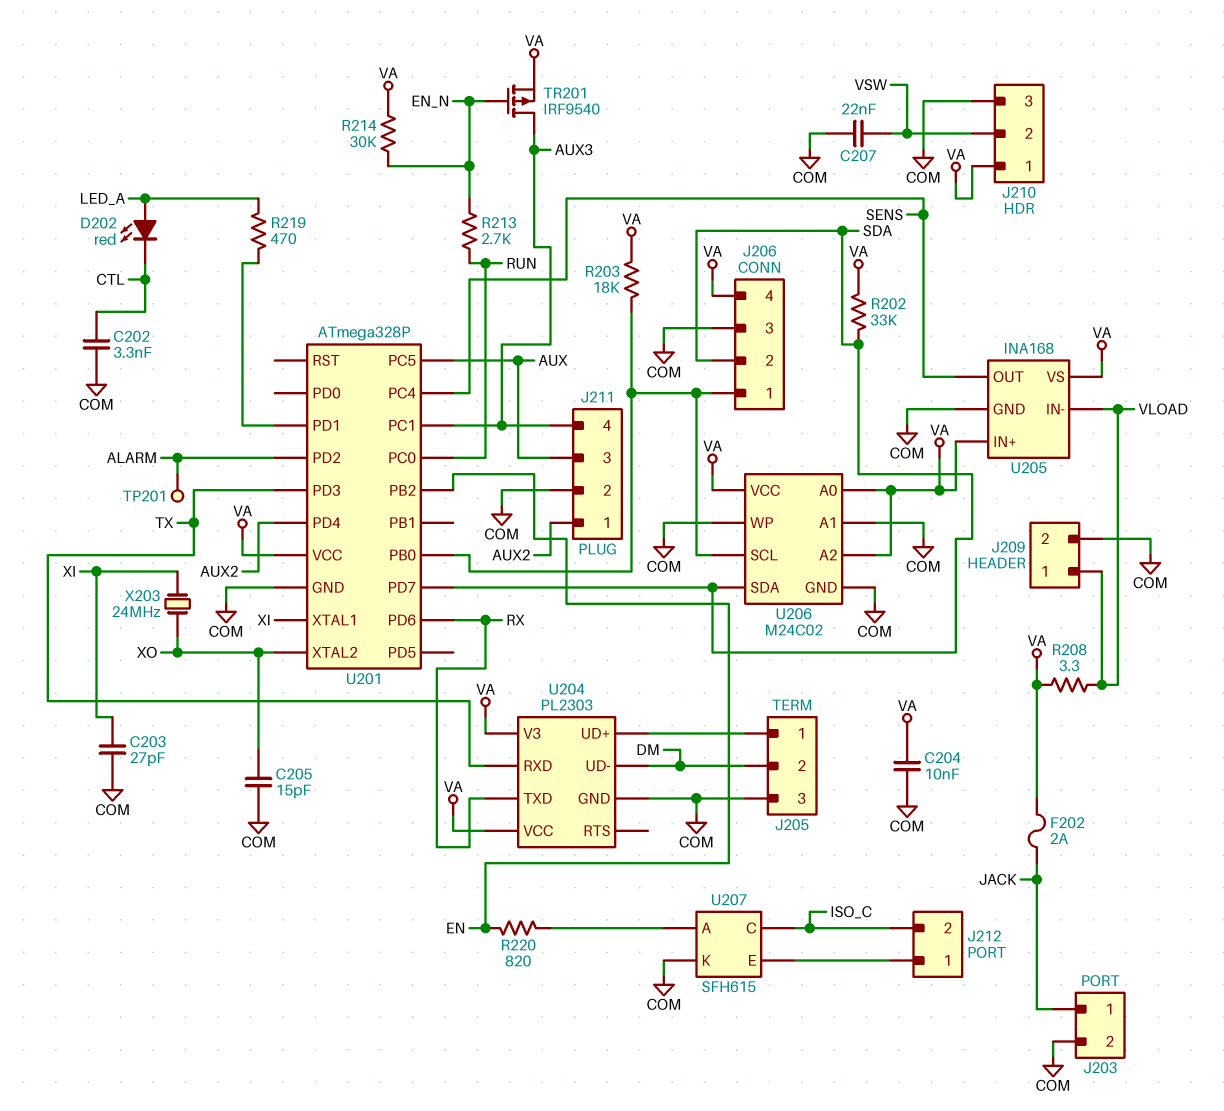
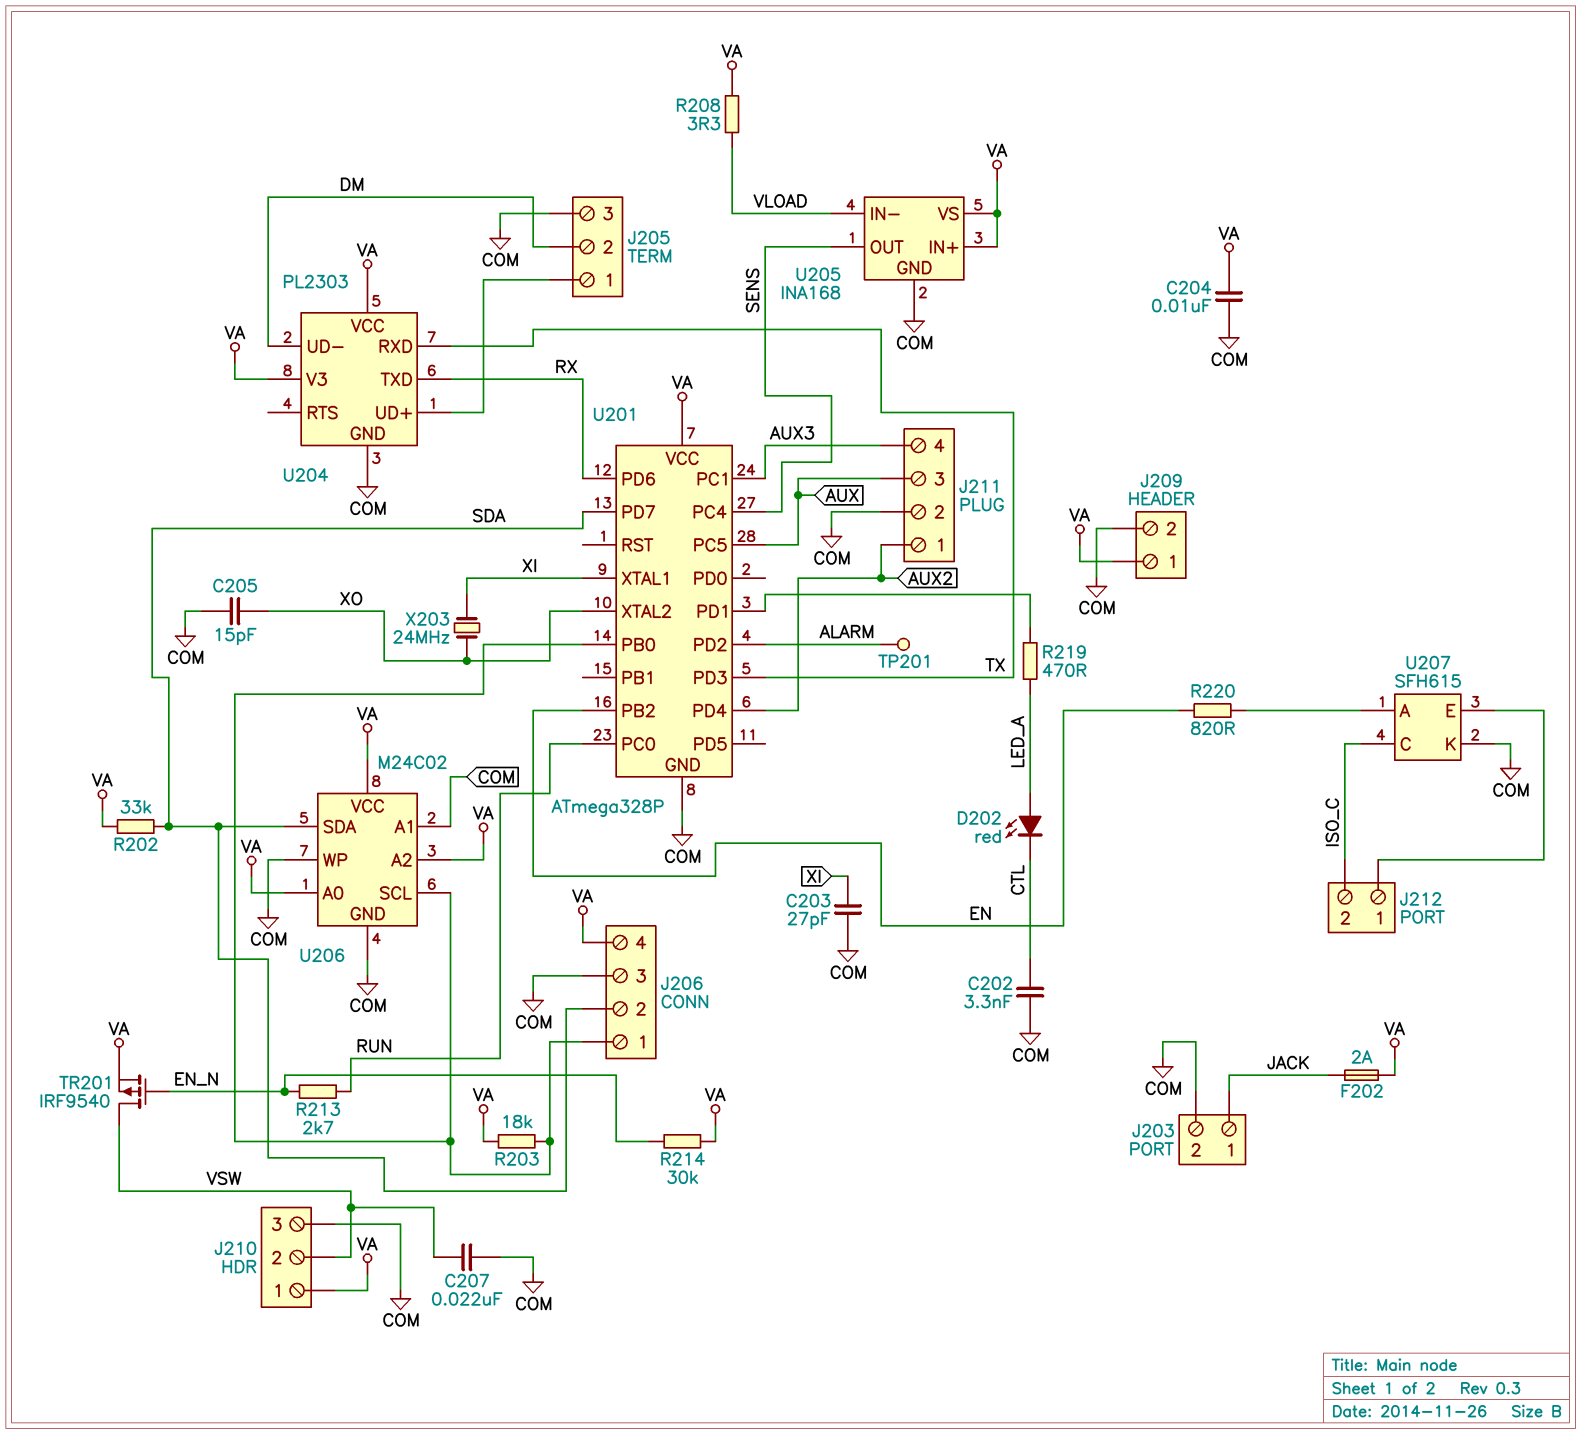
J209 pin 1: VLOAD -> VA
TR201: PMOS IRF9540 (G EN_N, D AUX3, S VA) -> PMOS IRF9540 (G EN_N, D VSW, S VA)

